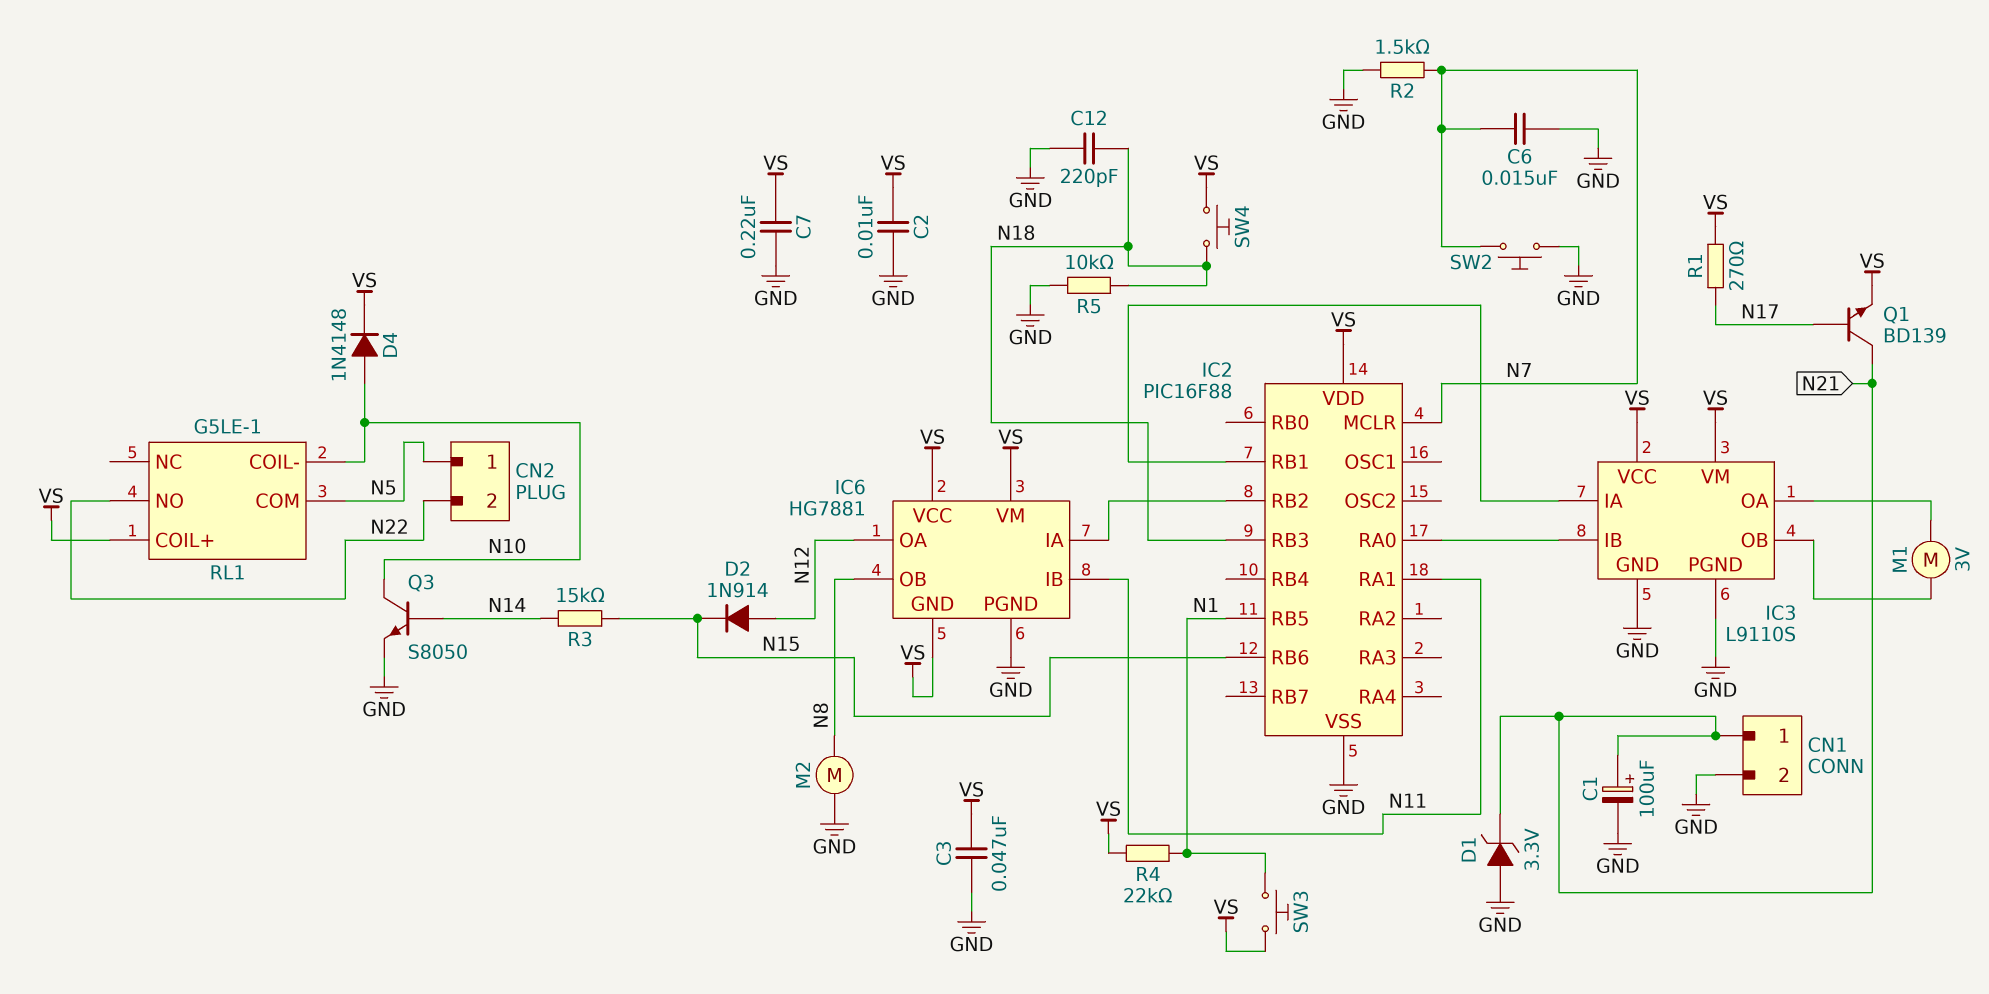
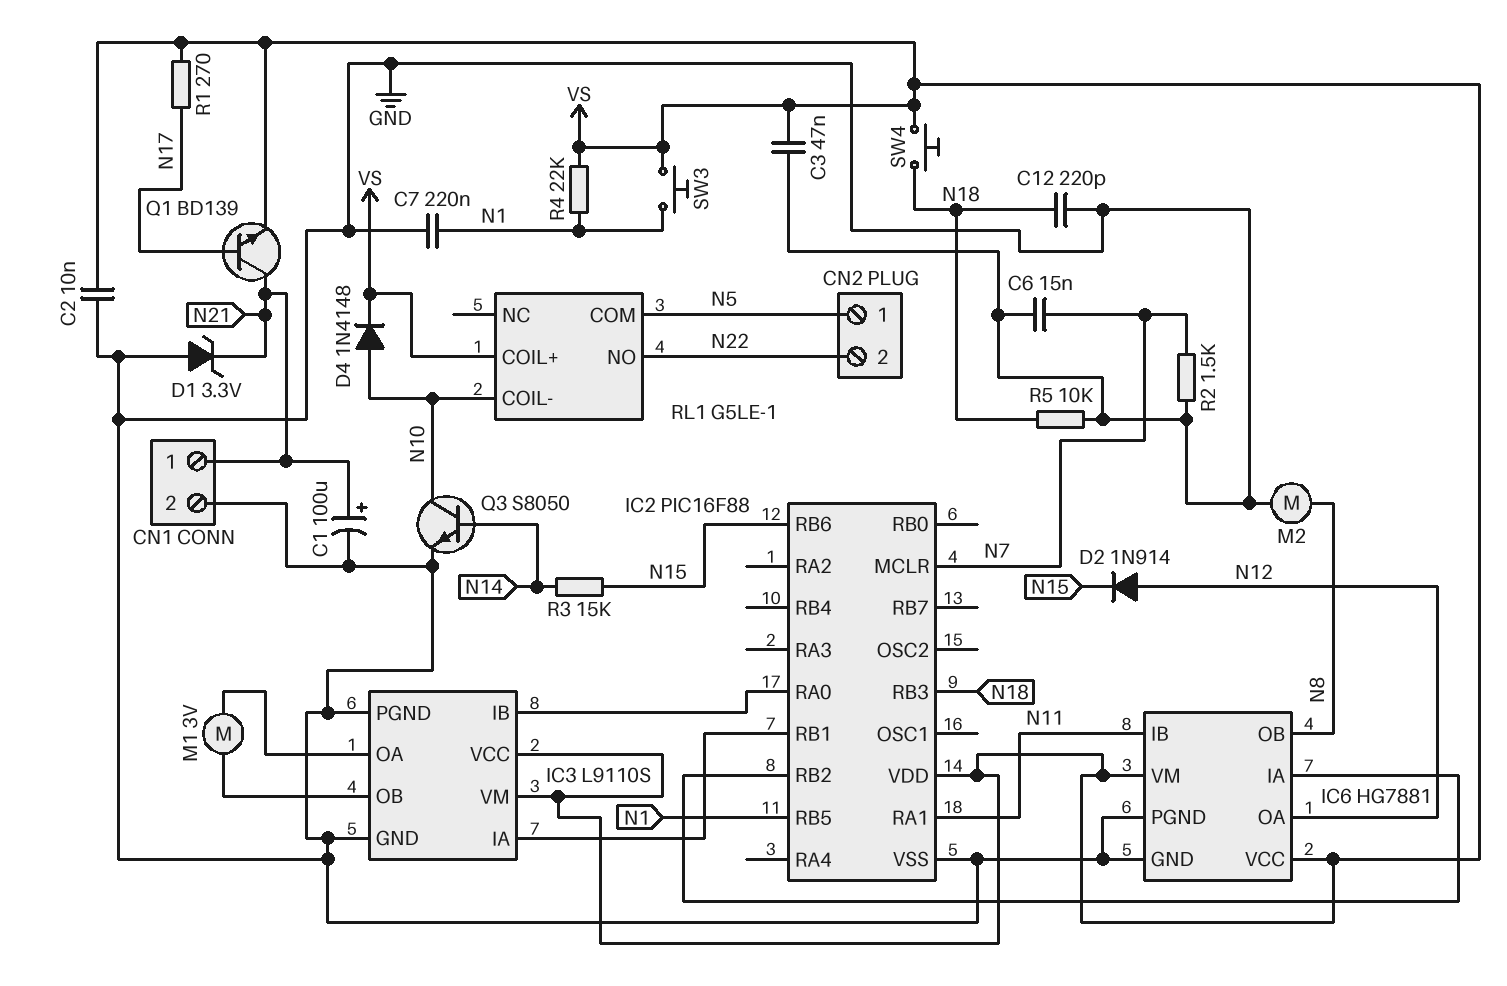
C7: 220nF (GND, VS) -> 220nF (GND, N1)
IC6 pin GND: VS -> GND
SW2: button (GND, N7) -> none

